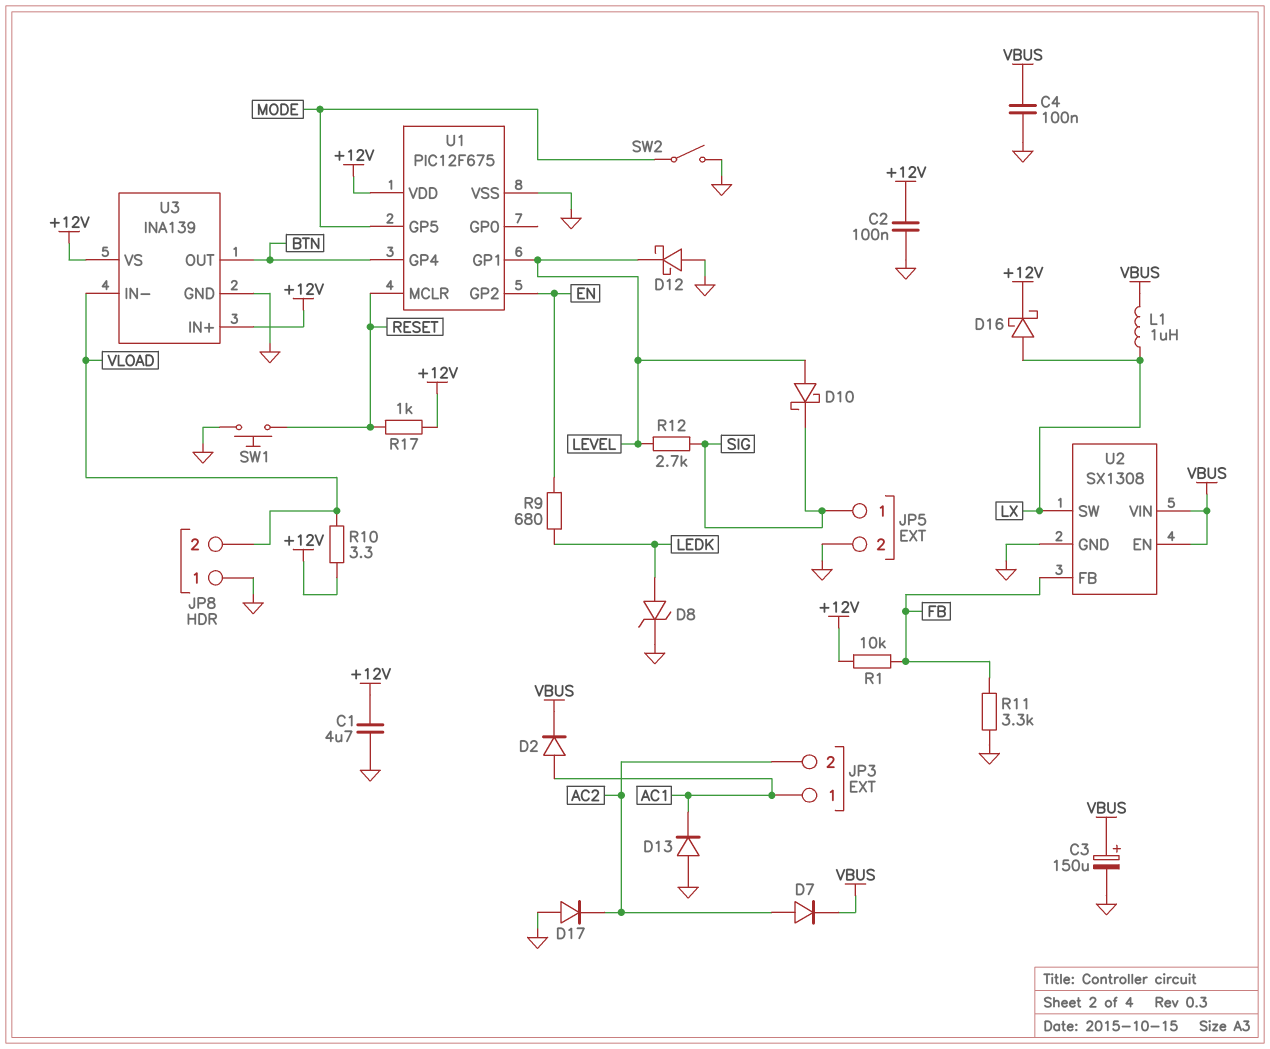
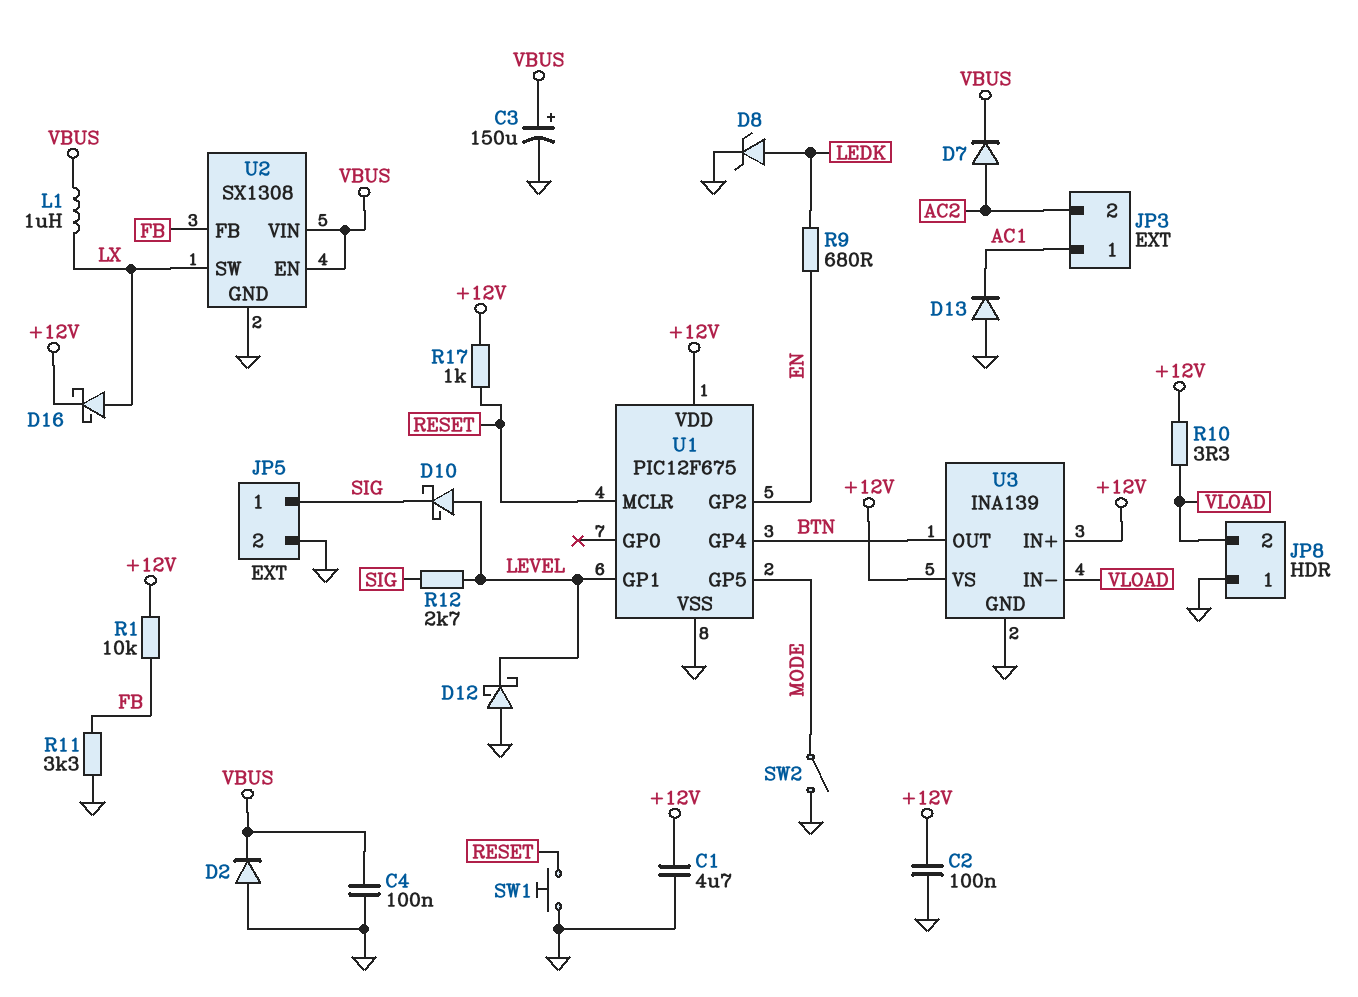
D2: diode (A AC1, K VBUS) -> diode (A GND, K VBUS)
D17: diode (A GND, K AC2) -> none

